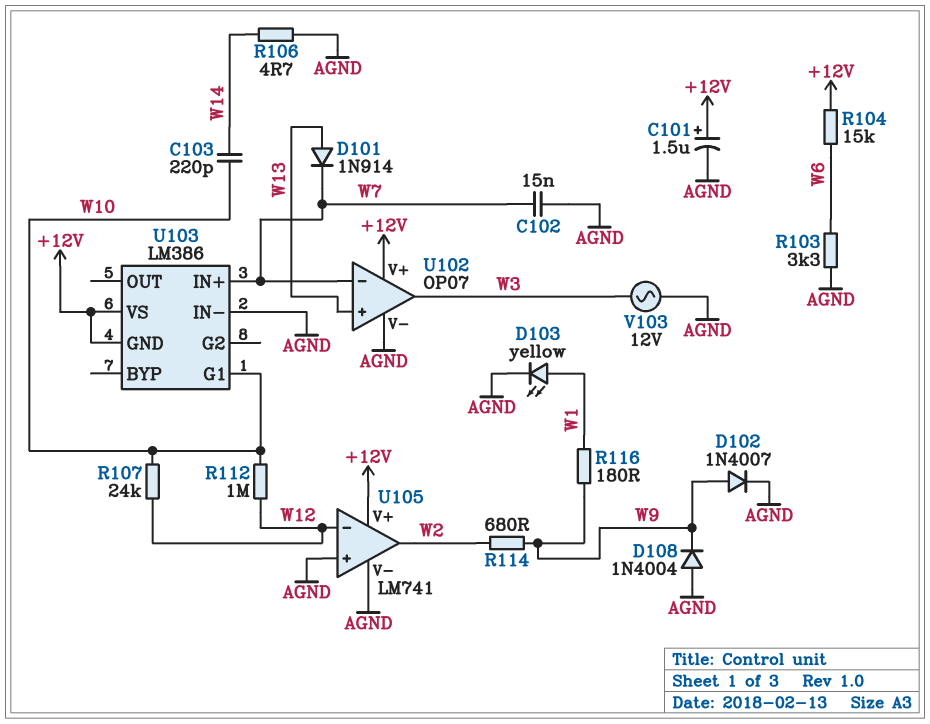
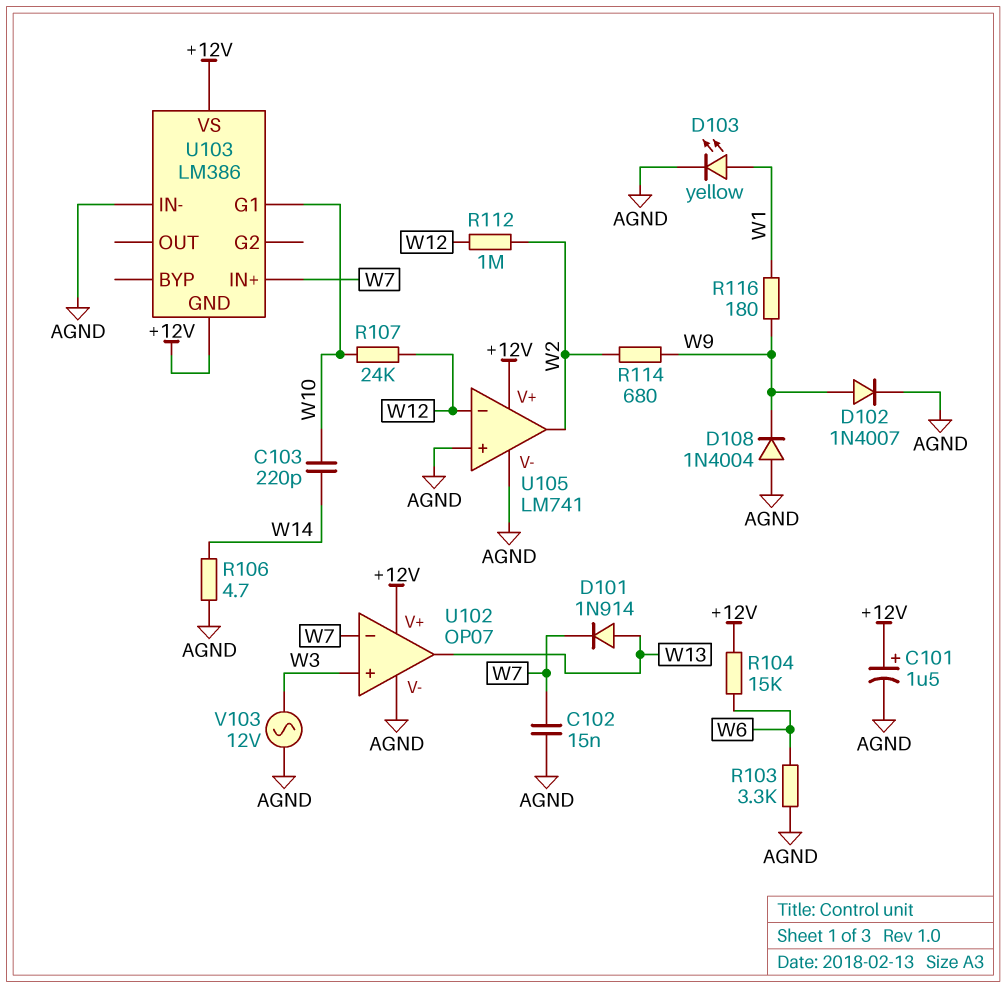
R112: 1M (W10, W12) -> 1M (W2, W12)
U102 pin in+: W13 -> W3
U102 pin out: W3 -> W13

